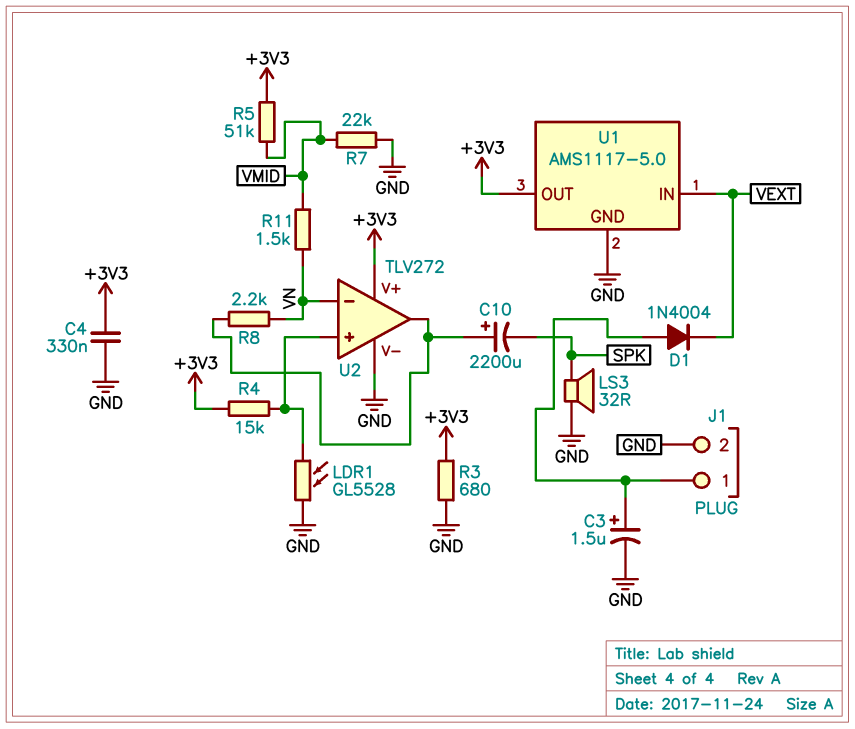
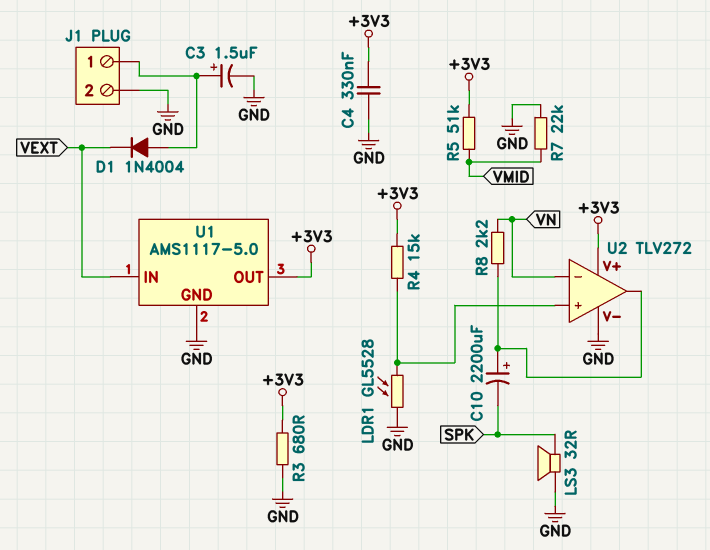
R11: 1.5k (VMID, VN) -> none

